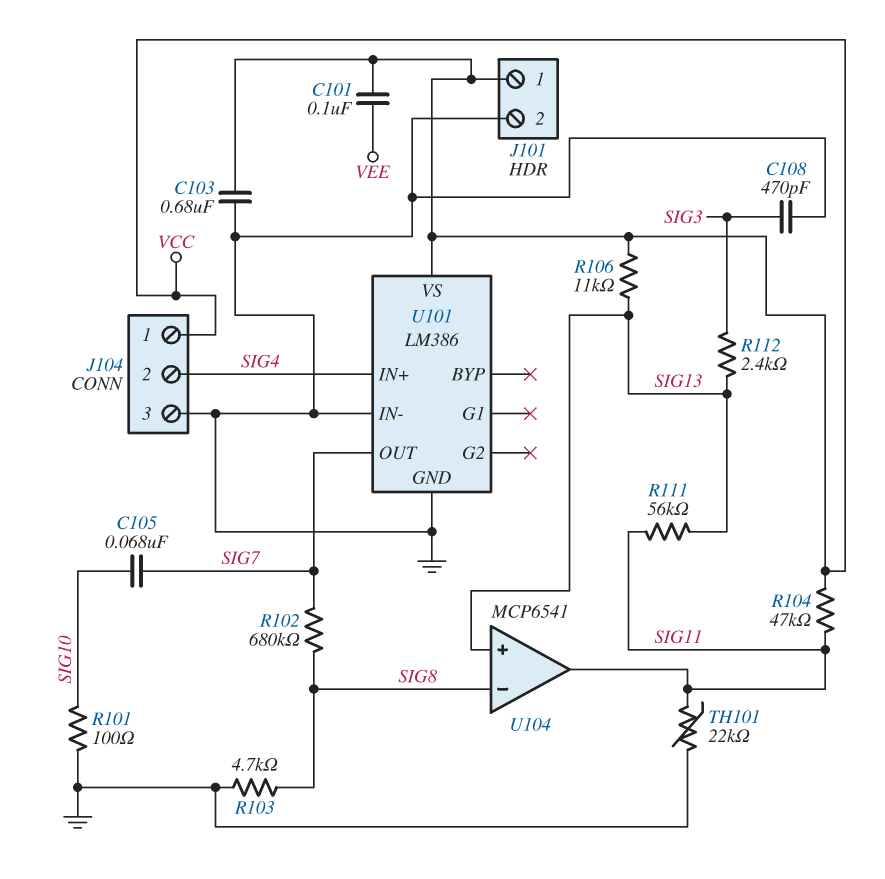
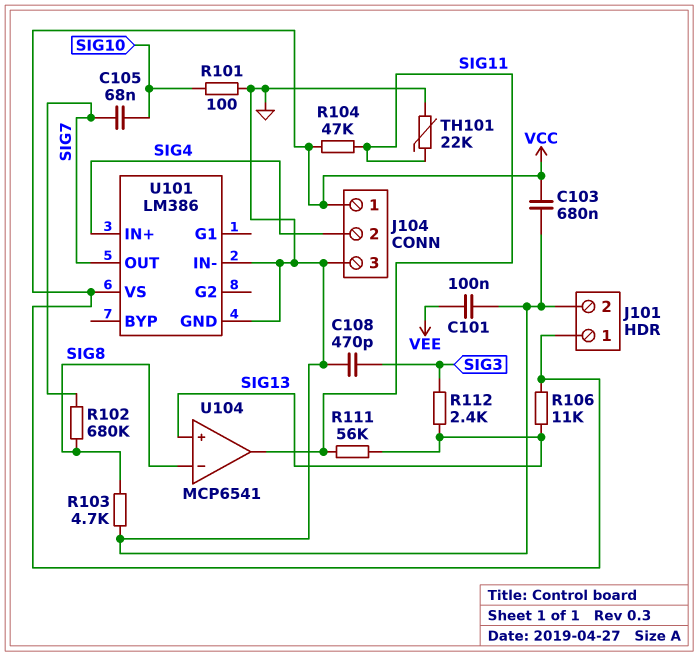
C101: 100nF (VCC, VEE) -> 100nF (GND, VEE)

